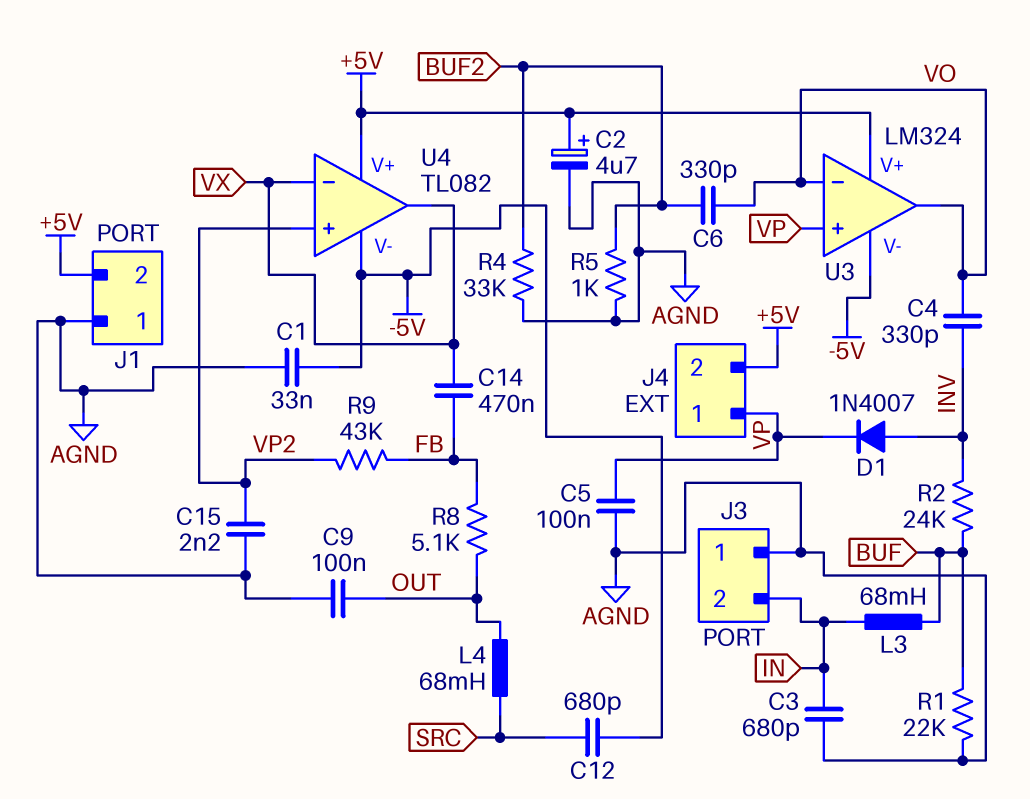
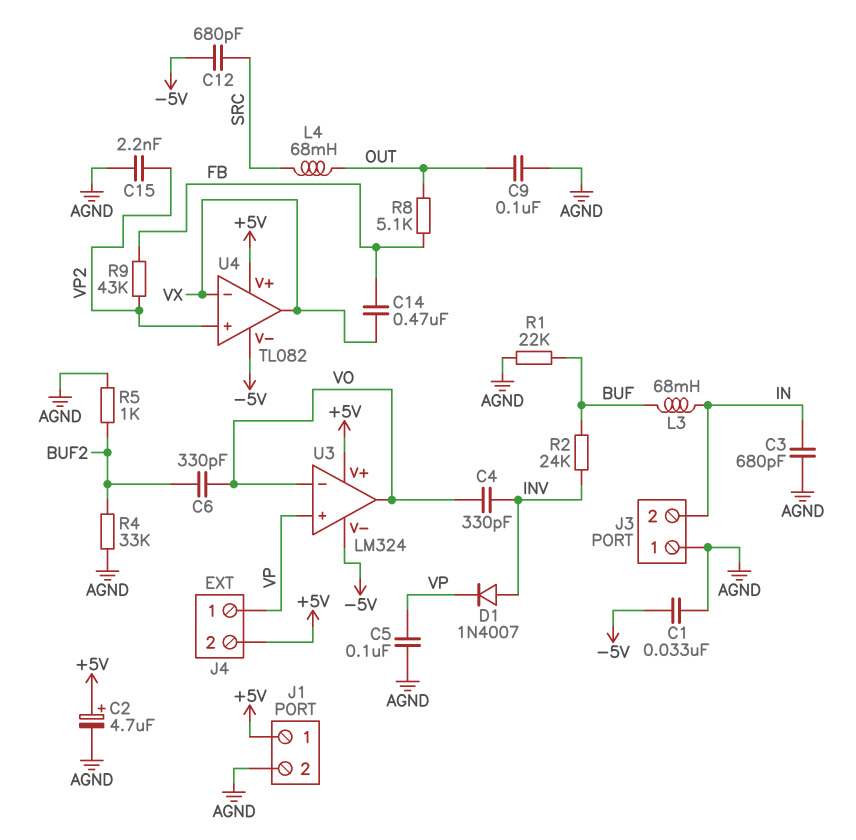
J1 pin 1: AGND -> +5V
J1 pin 2: +5V -> AGND

